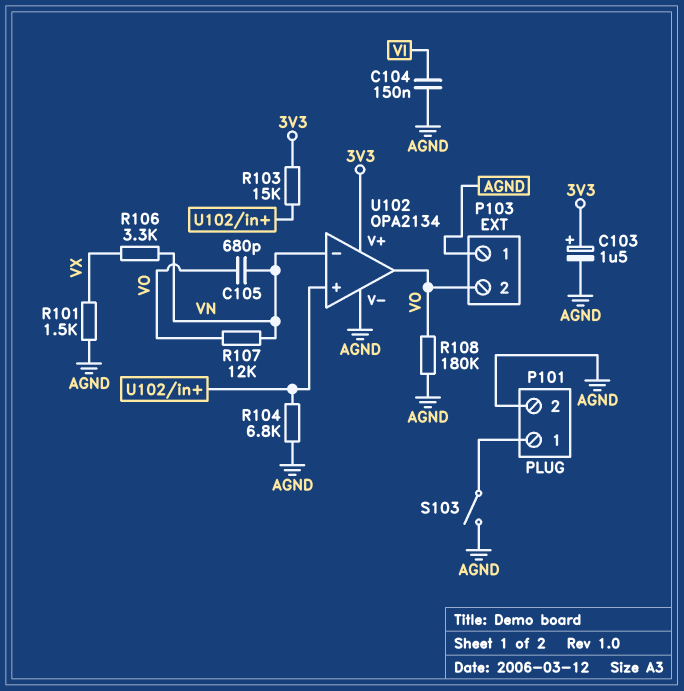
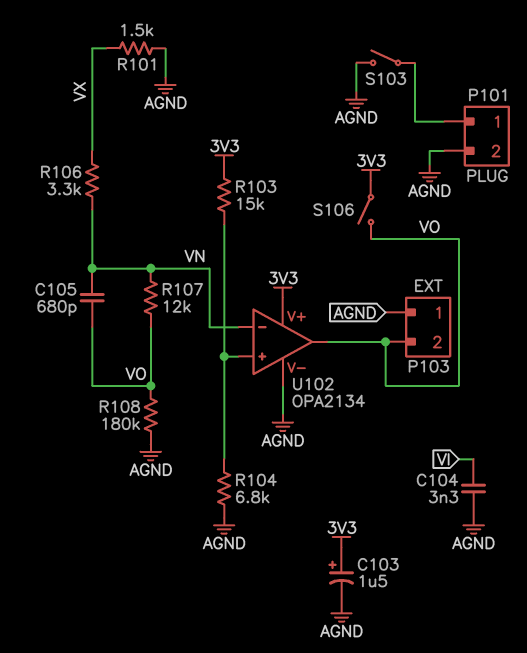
C104: 150nF (AGND, VI) -> 3.3nF (AGND, VI)
S106: none -> switch (3V3, VO)

